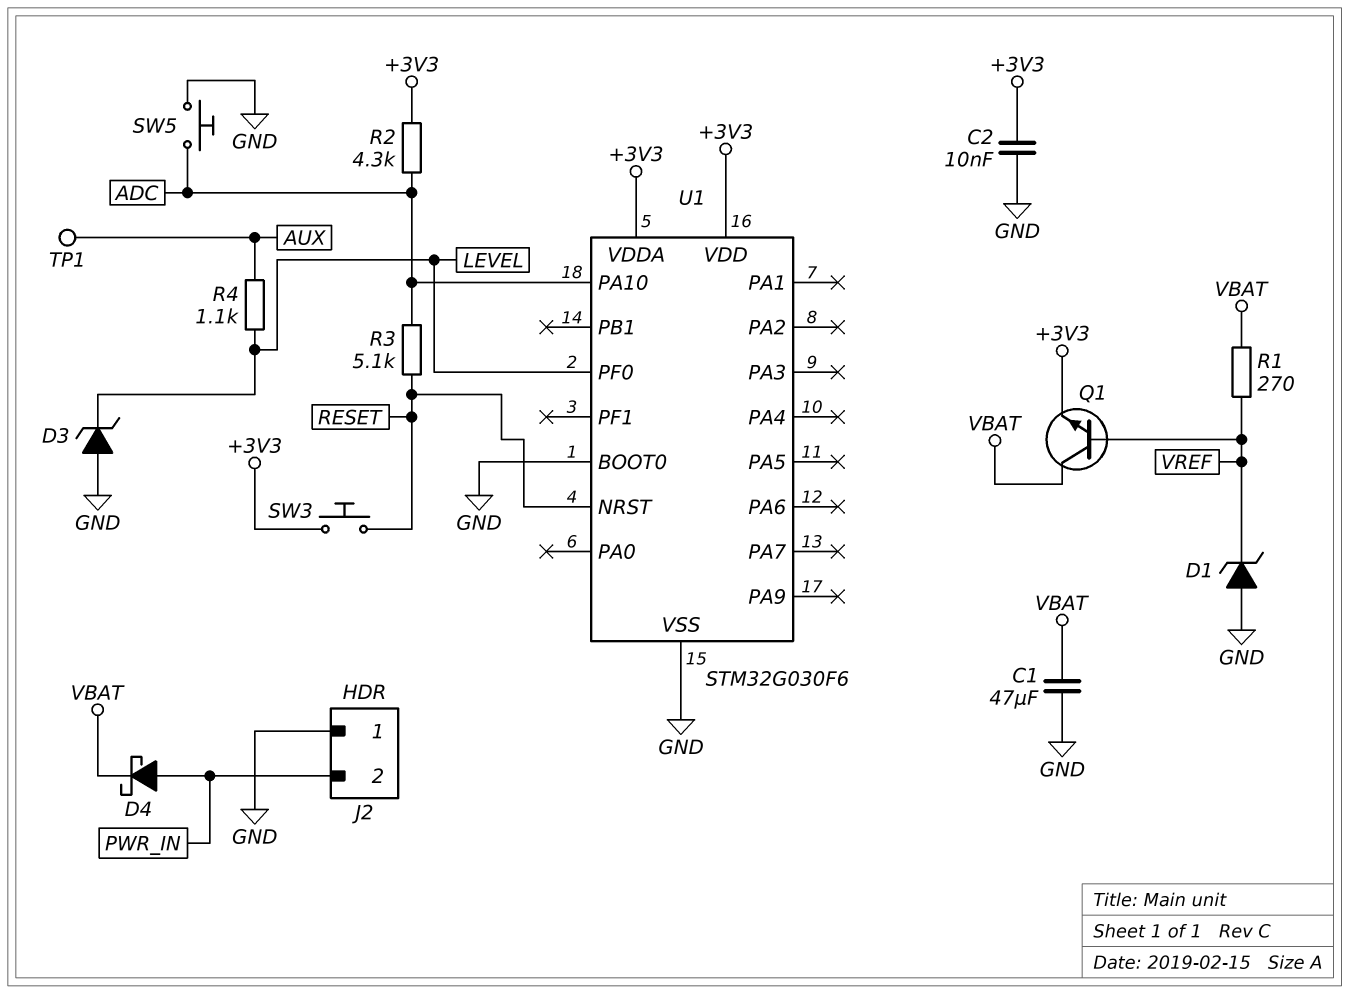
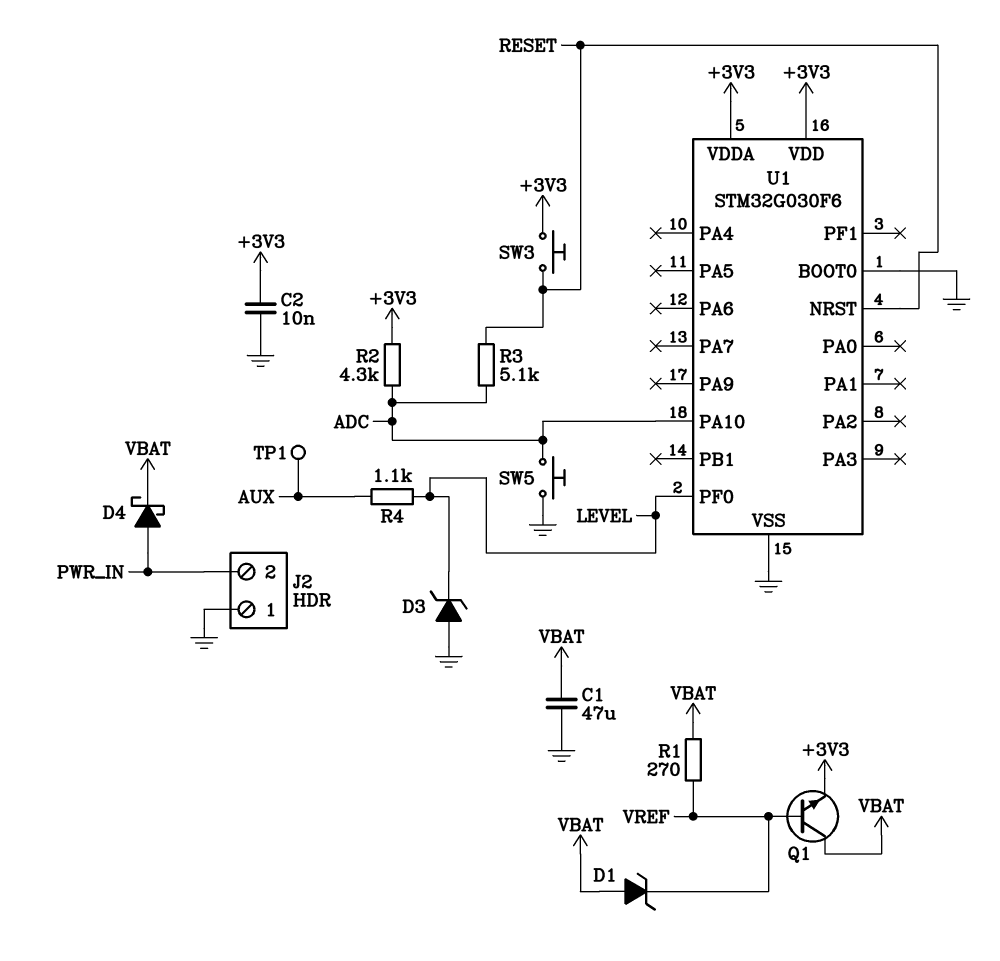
D1: zener (A GND, K VREF) -> zener (A VBAT, K VREF)

